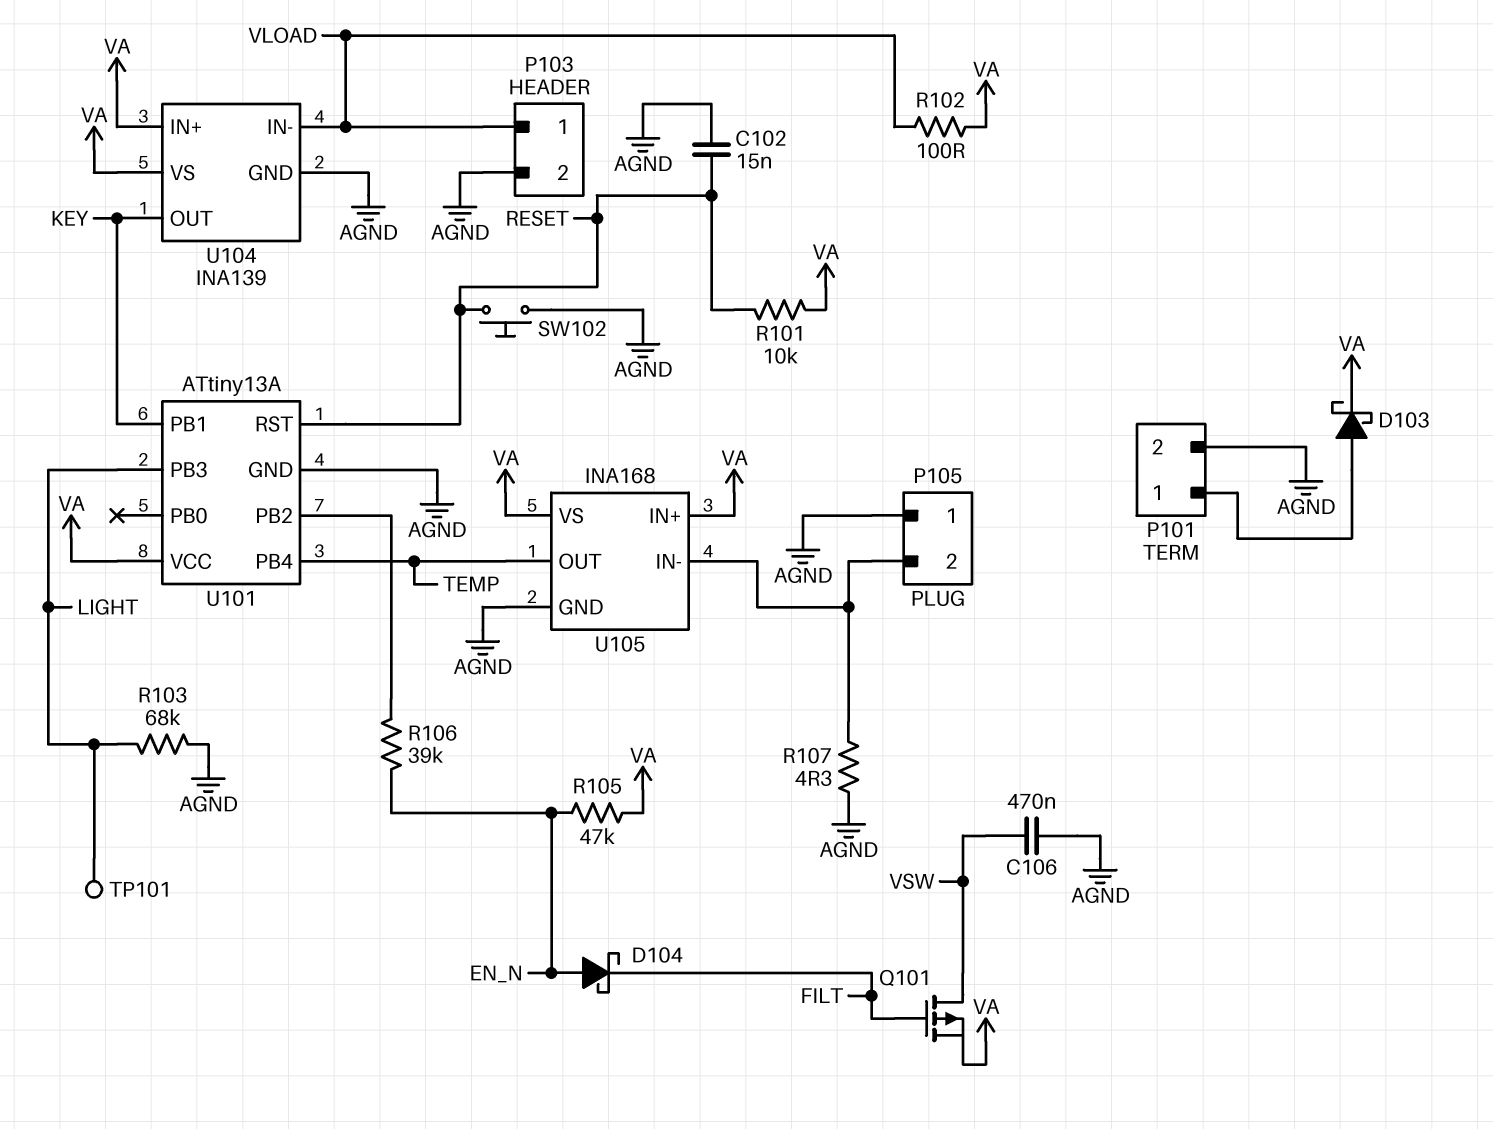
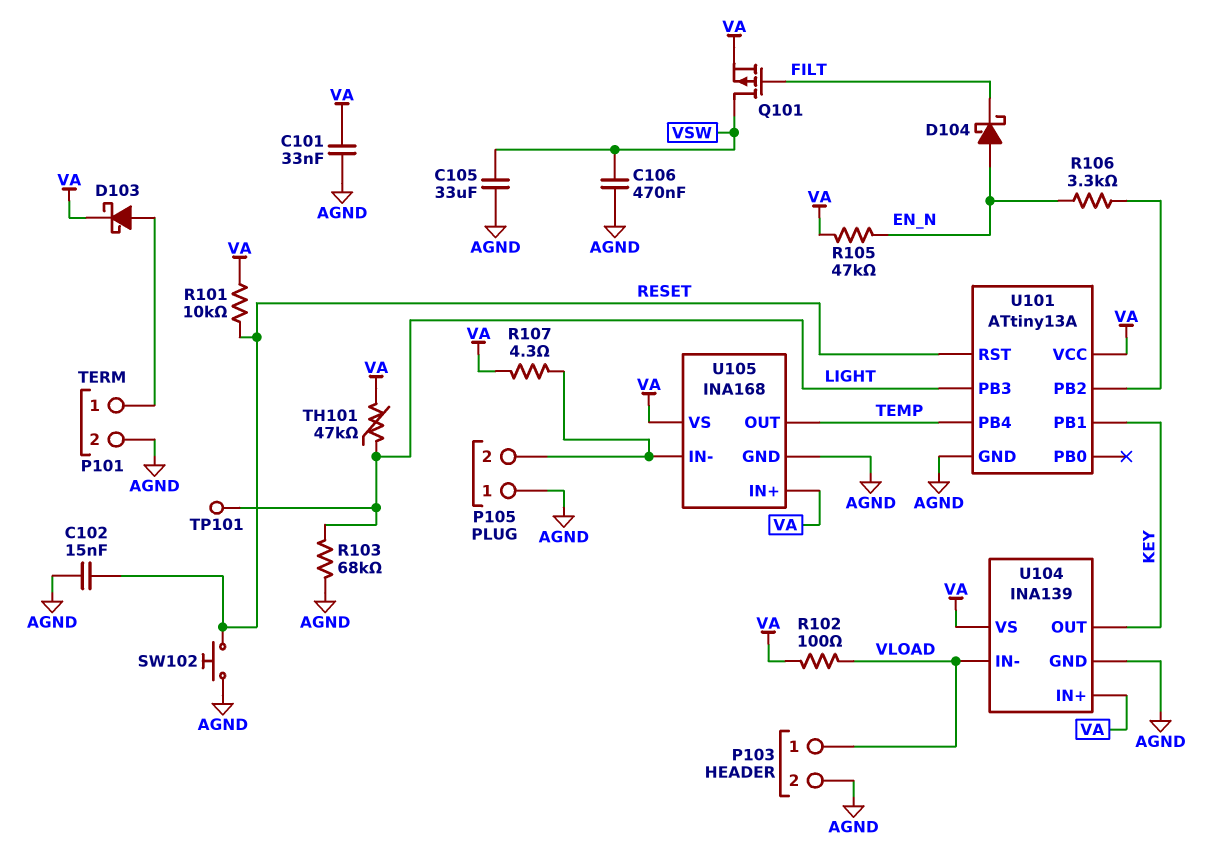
C101: none -> 33nF (AGND, VA)
C105: none -> 33uF (AGND, VSW)
R106: 39k (EN_N, U101/PB2) -> 3.3k (EN_N, U101/PB2)
R107: 4.3 (AGND, P105/2) -> 4.3 (P105/2, VA)
TH101: none -> 47k (LIGHT, VA)

